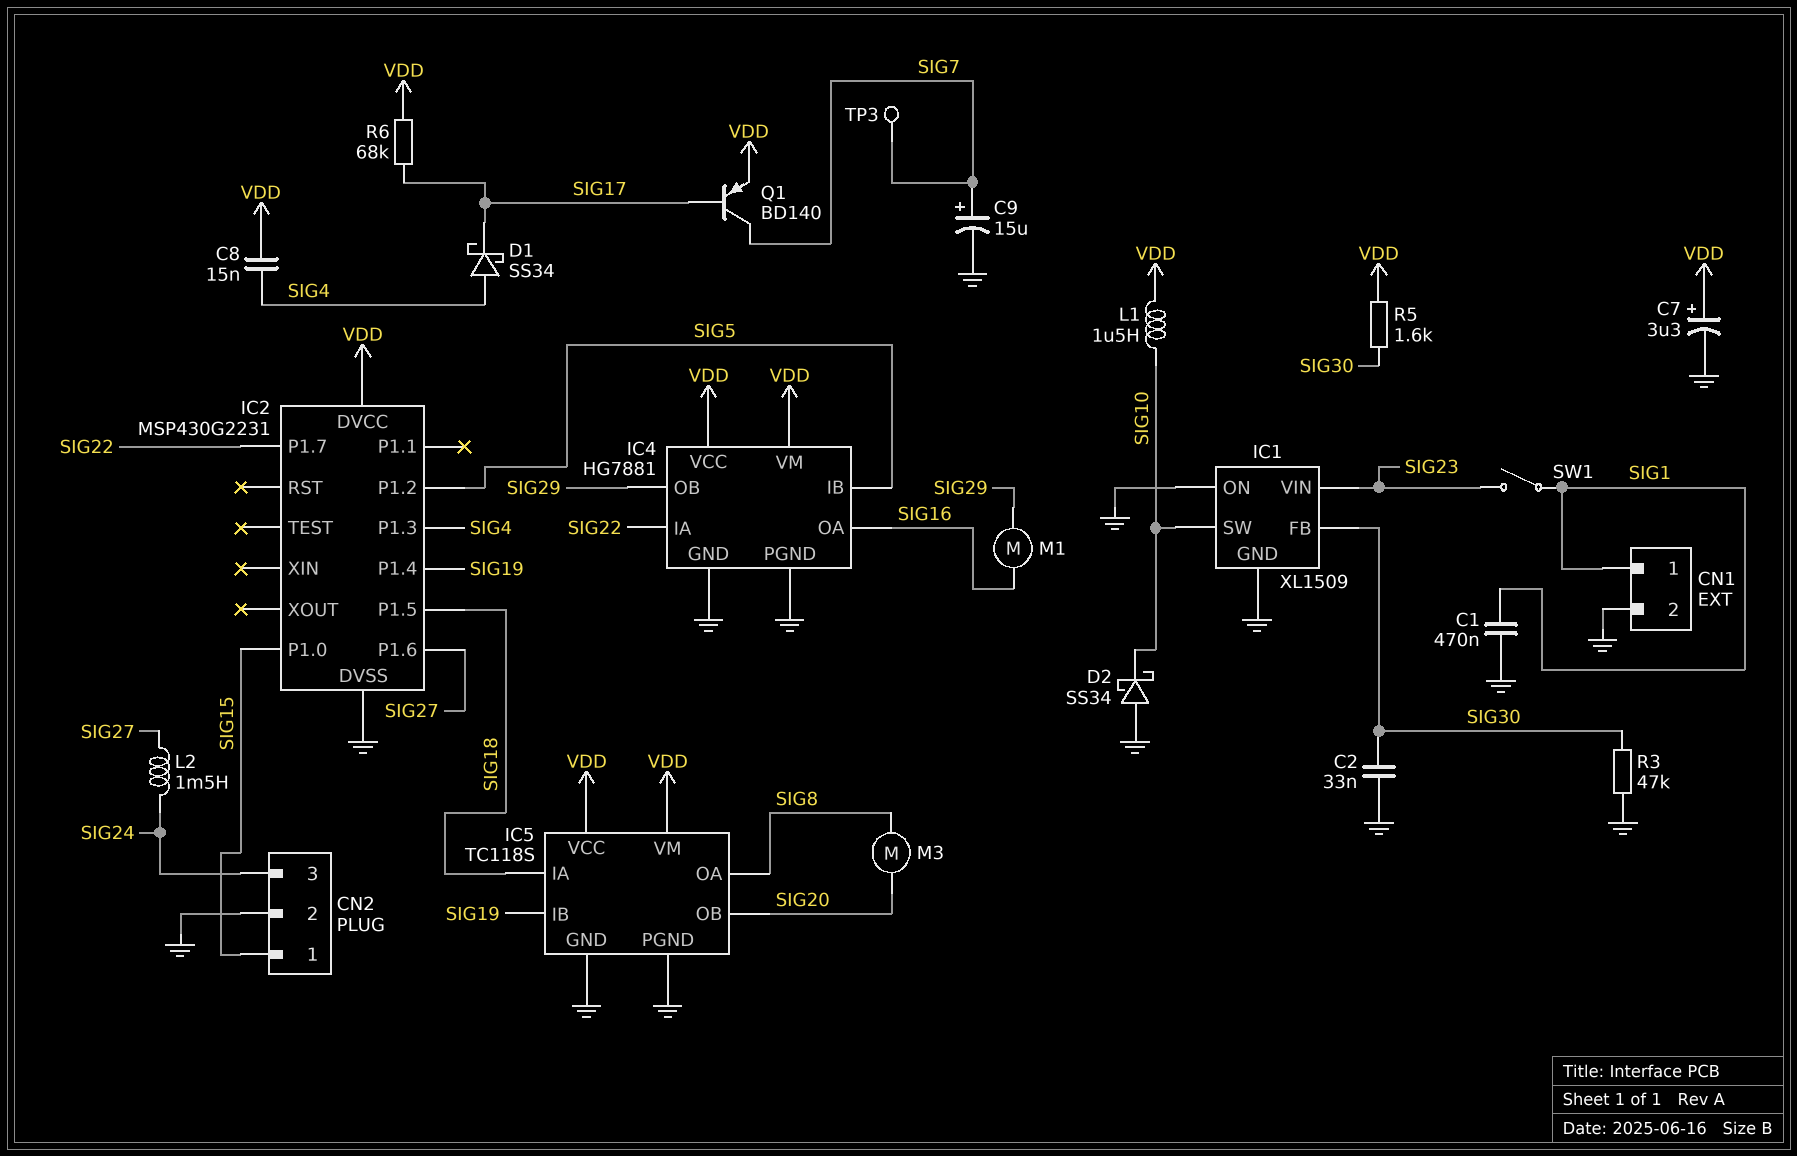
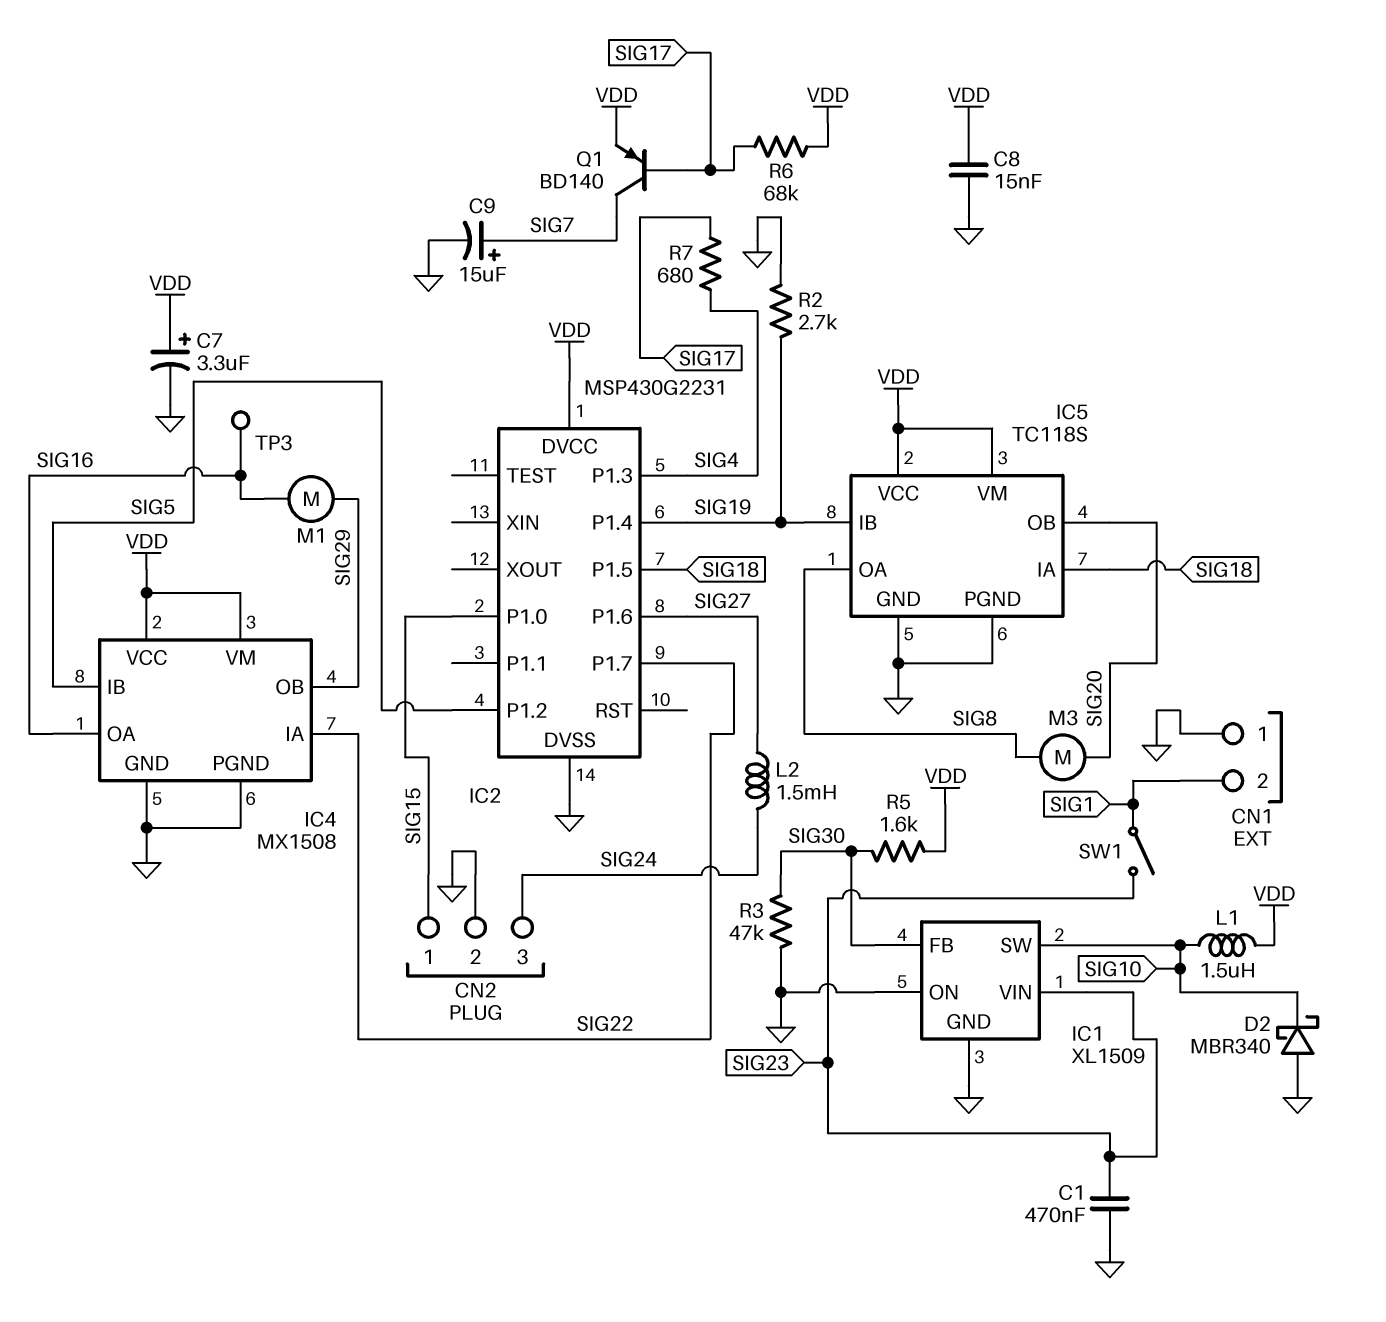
C1: 470nF (GND, SIG1) -> 470nF (GND, SIG23)
C2: 33nF (GND, SIG30) -> none
C8: 15nF (SIG4, VDD) -> 15nF (GND, VDD)
CN1 pin 1: SIG1 -> GND
CN1 pin 2: GND -> SIG1
D1: schottky SS34 (A SIG4, K SIG17) -> none
D2: schottky SS34 (A GND, K SIG10) -> schottky MBR340 (A GND, K SIG10)
IC4: HG7881 -> MX1508
R2: none -> 2.7k (GND, SIG19)
R7: none -> 680 (SIG4, SIG17)
TP3: test point (SIG7) -> test point (SIG16)

